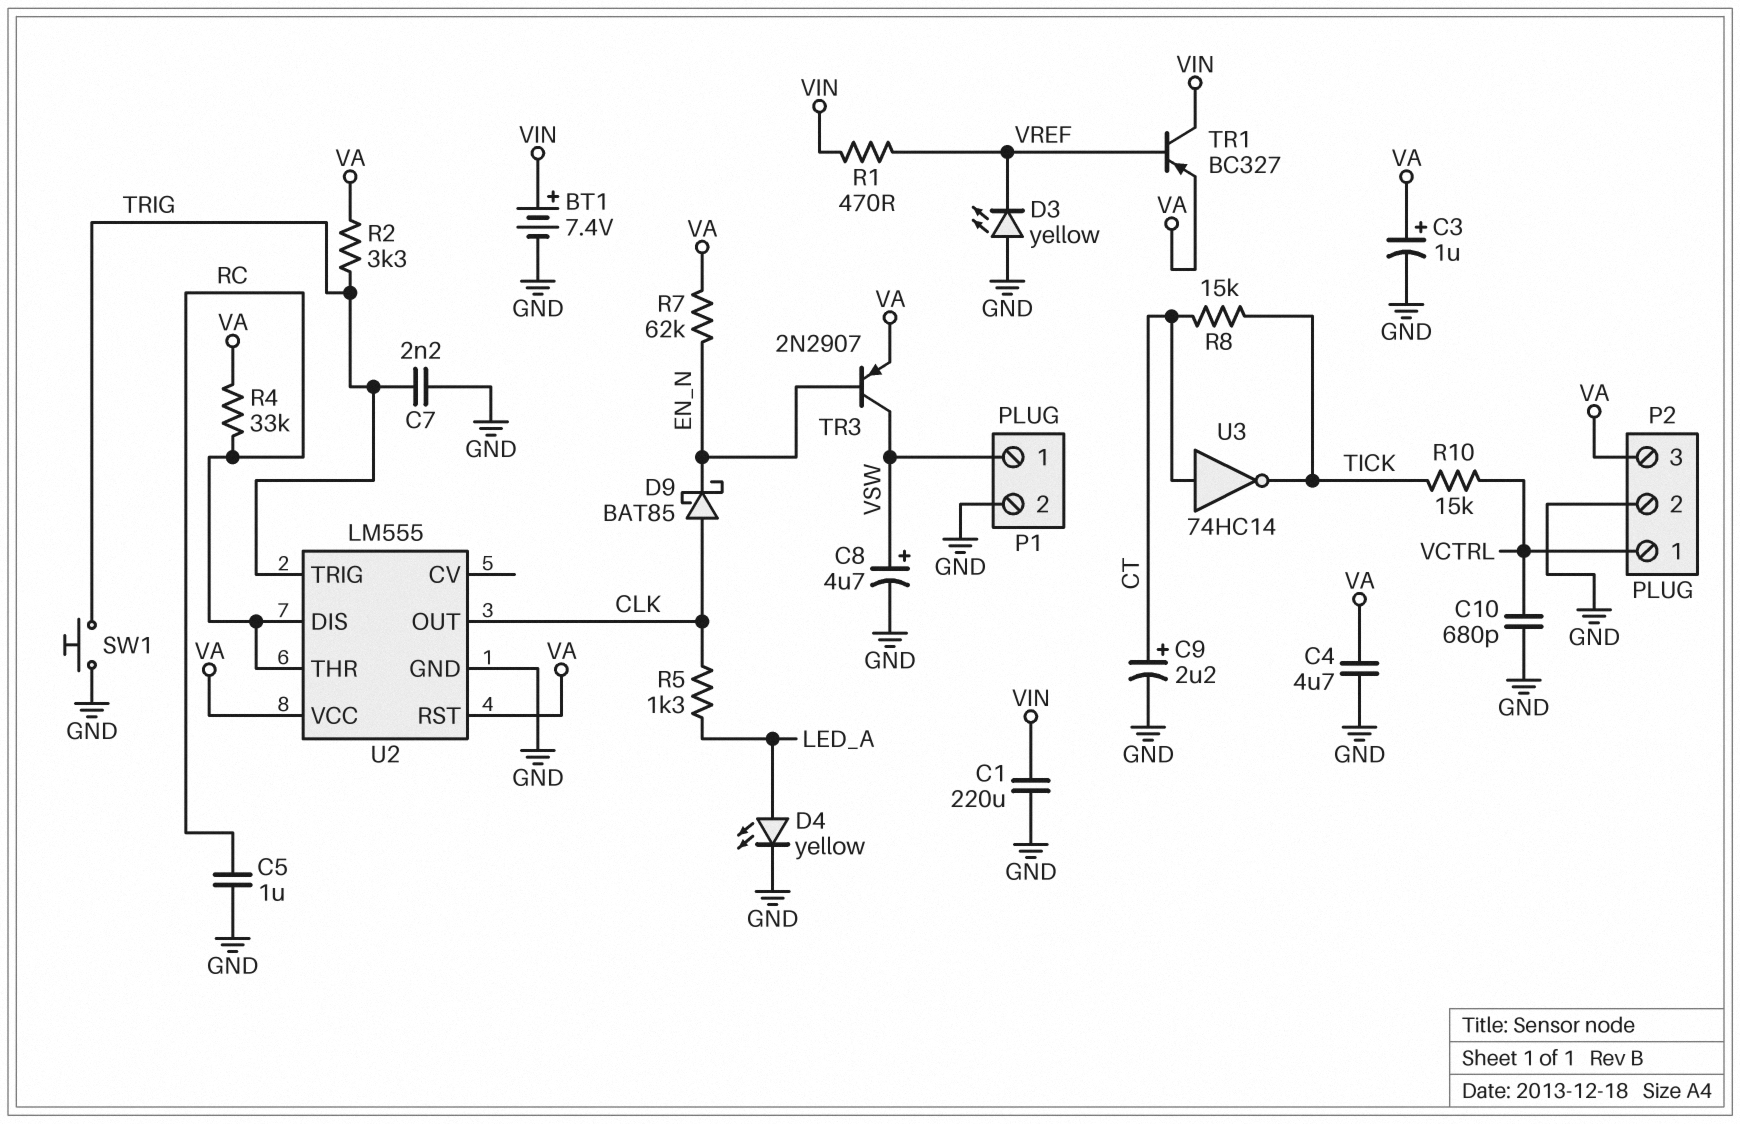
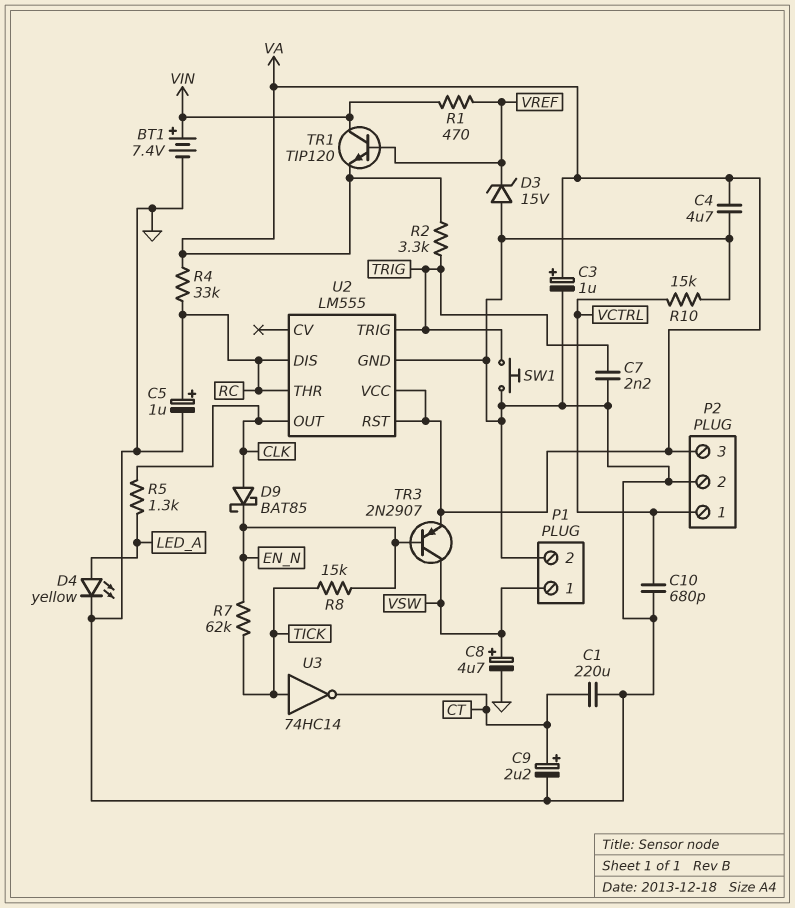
C1: 220uF (GND, VIN) -> 220uF (CT, GND)
C5: 1uF (GND, RC) -> 1uF (plus RC, minus GND)
D3: LED yellow (A GND, K VREF) -> zener 15V (A GND, K VREF)
R7: 62k (EN_N, VA) -> 62k (EN_N, TICK)
R8: 15k (CT, TICK) -> 15k (EN_N, TICK)
R10: 15k (TICK, VCTRL) -> 15k (GND, VCTRL)
TR1: PNP BC327 (B VREF, C VIN, E VA) -> NPN TIP120 (B VREF, C VIN, E VA)
U3: NOT 74HC14 (in CT, out TICK) -> NOT 74HC14 (in TICK, out CT)

